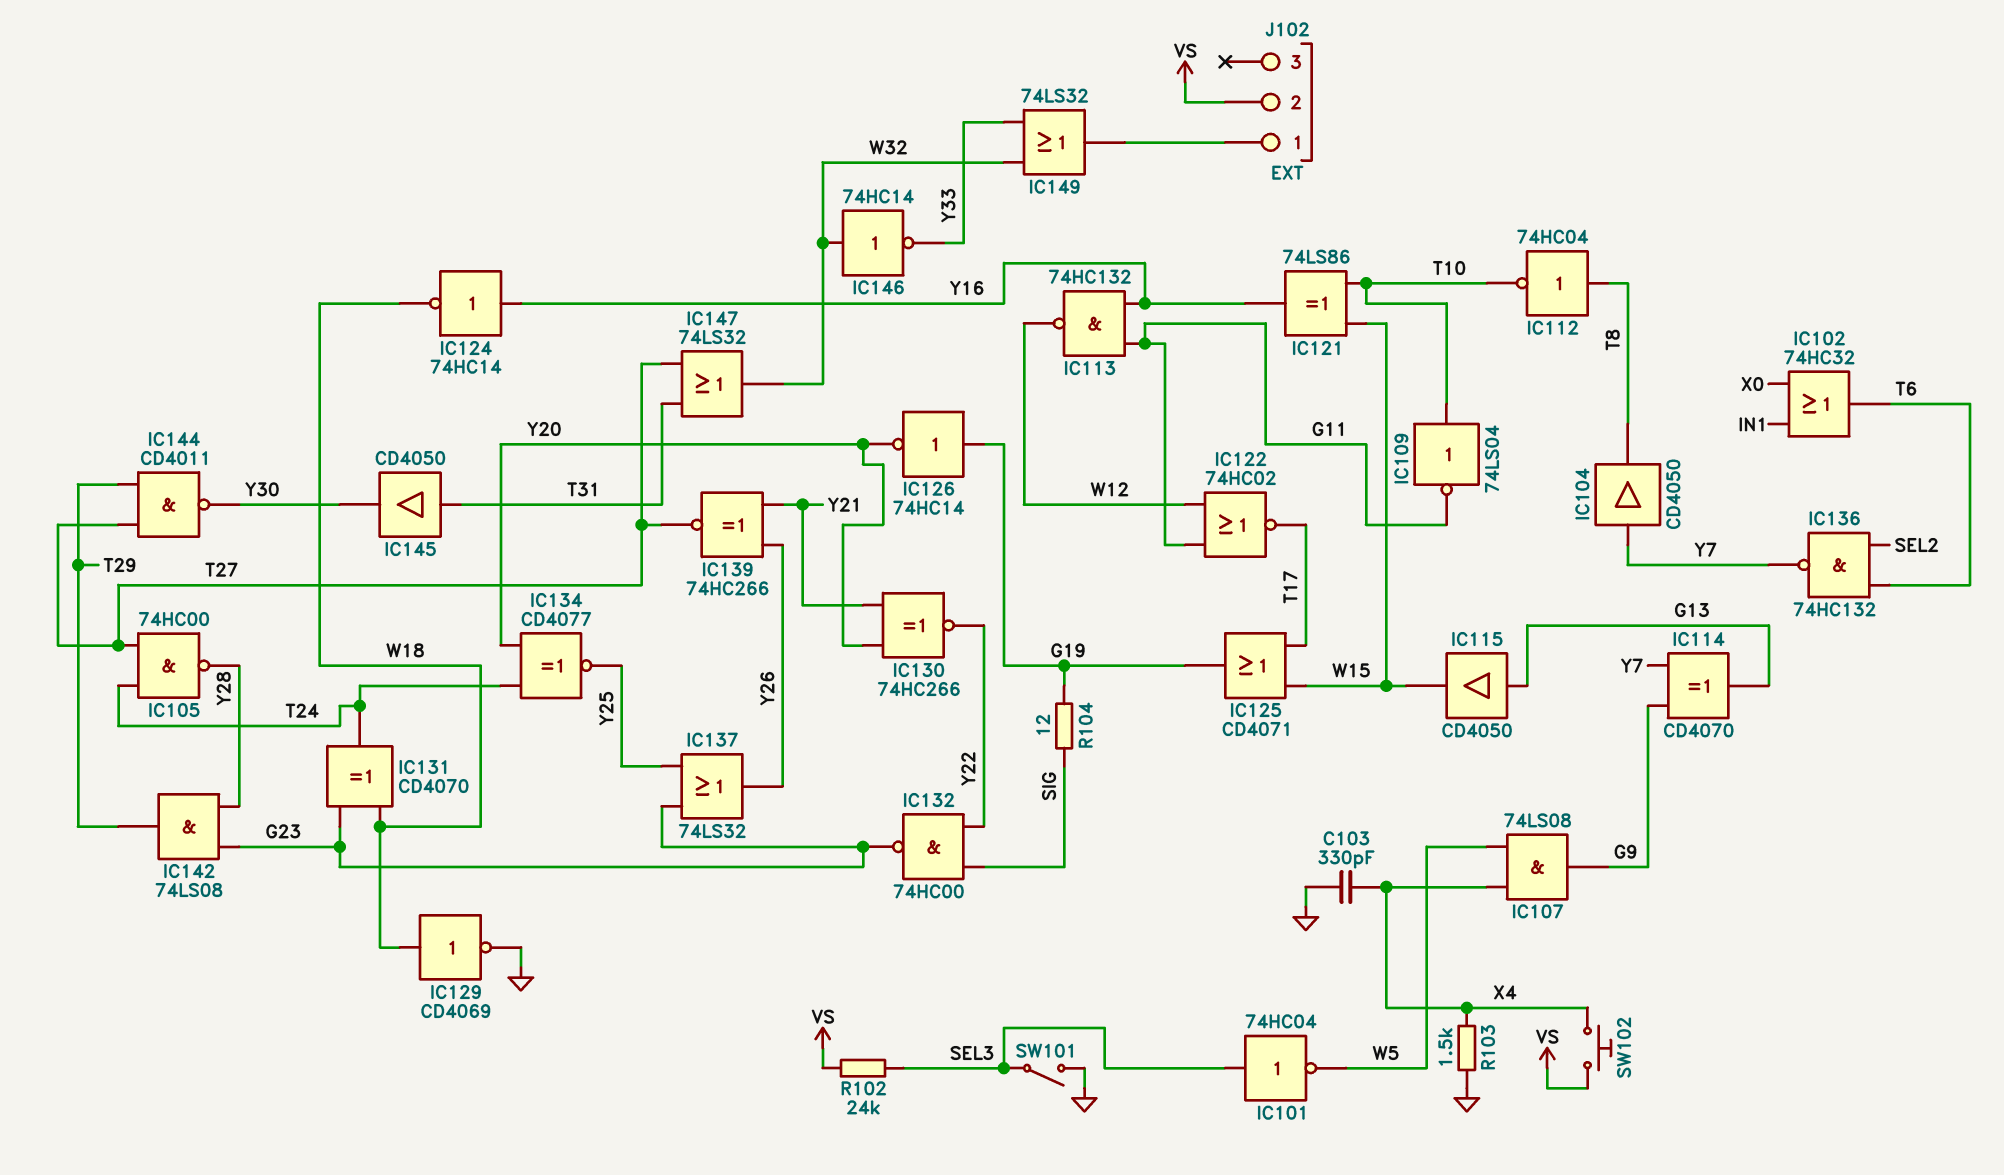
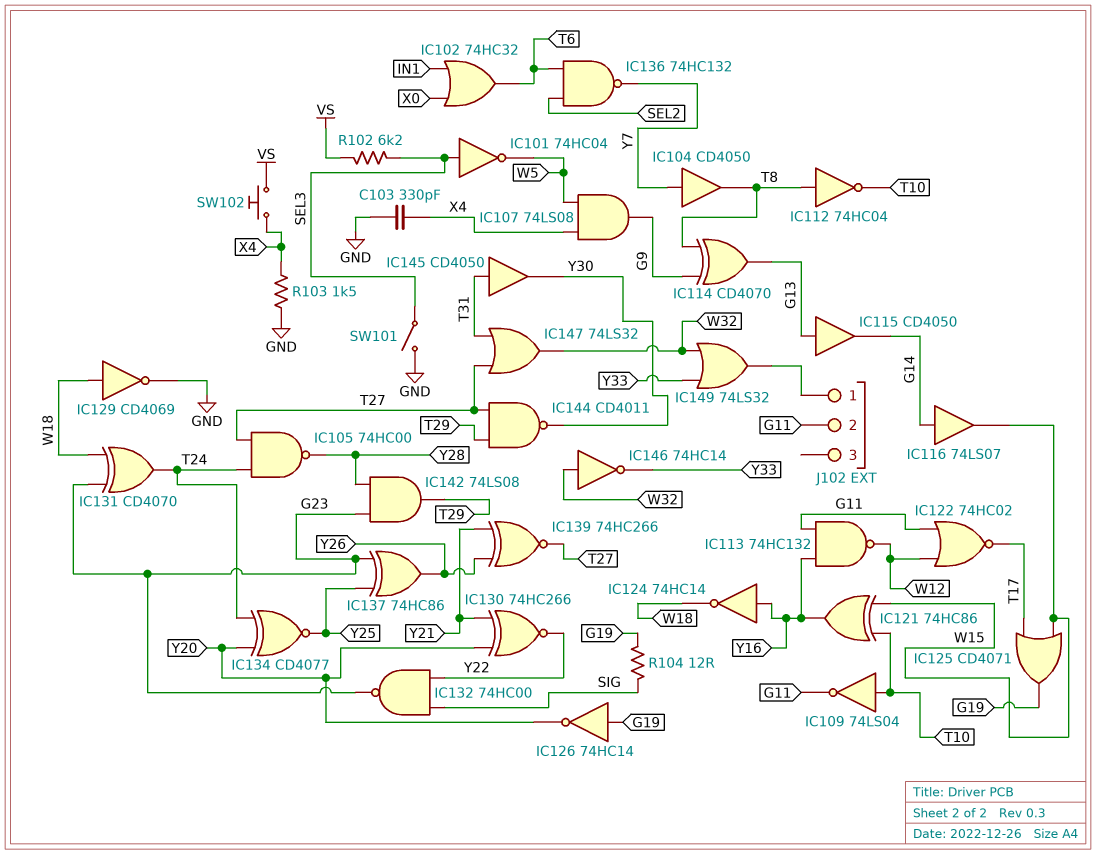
IC114: XOR CD4070 (in G9, in Y7, out G13) -> XOR CD4070 (in G9, in T8, out G13)
IC115: buffer CD4050 (in G13, out W15) -> buffer CD4050 (in G13, out G14)
IC116: none -> buffer 74LS07 (in G14, out W15)
IC121: XOR 74LS86 (in T10, in W15, out Y16) -> XOR 74HC86 (in T10, in W15, out Y16)
IC137: OR 74LS32 (in G23, in Y25, out Y26) -> XOR 74HC86 (in G23, in Y25, out Y26)
J102 pin 2: VS -> G11
R102: 24k (SEL3, VS) -> 6.2k (SEL3, VS)

